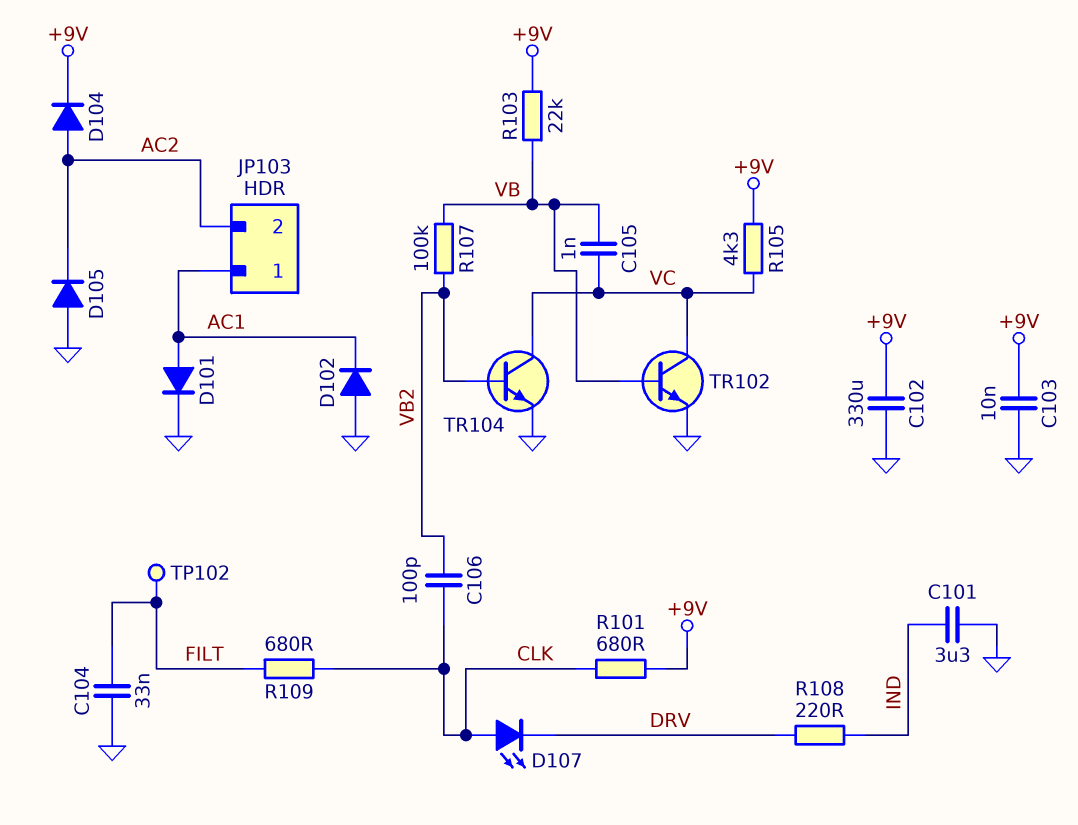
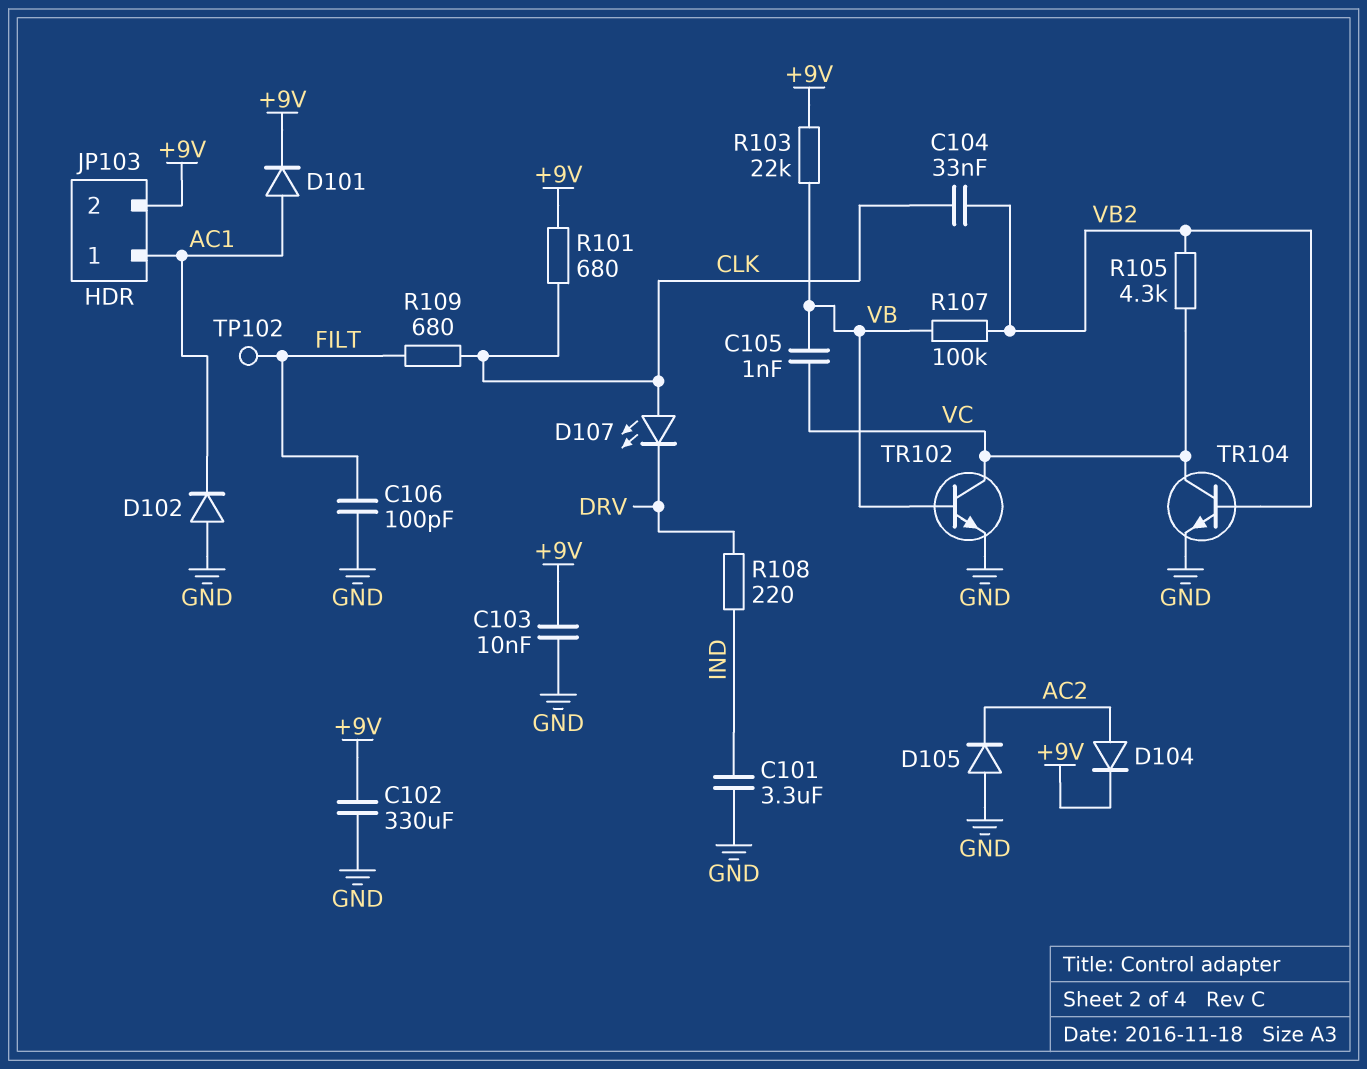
C104: 33nF (FILT, GND) -> 33nF (CLK, VB2)
C106: 100pF (CLK, VB2) -> 100pF (FILT, GND)
D101: diode (A AC1, K GND) -> diode (A AC1, K +9V)
JP103 pin 2: AC2 -> +9V
R105: 4.3k (+9V, VC) -> 4.3k (VB2, VC)

